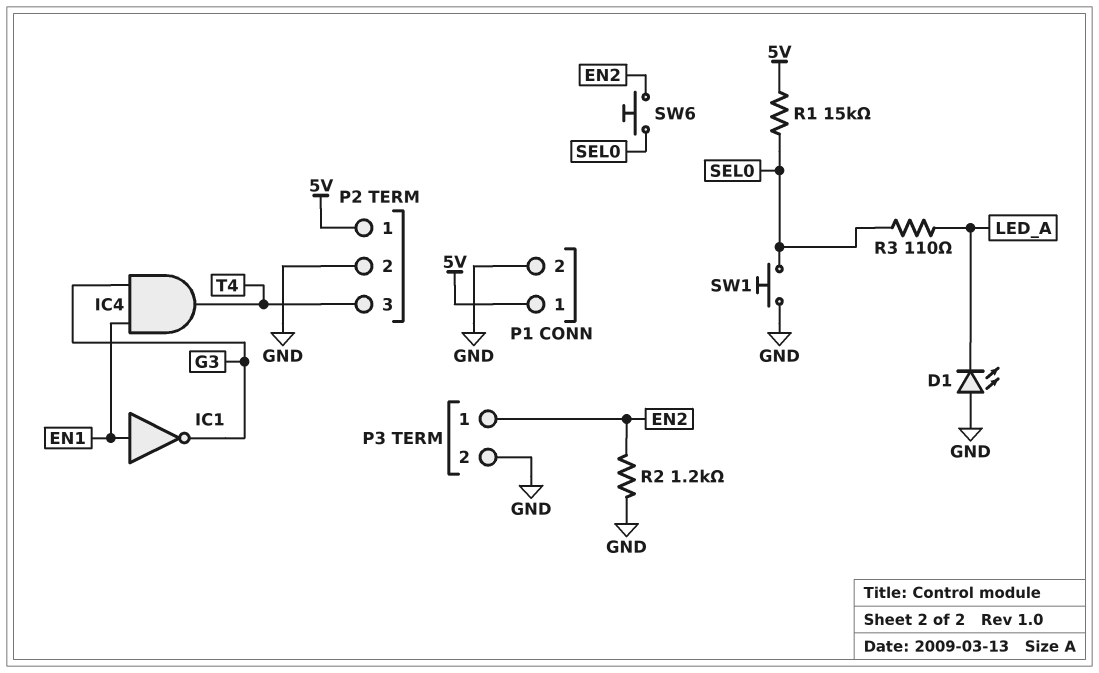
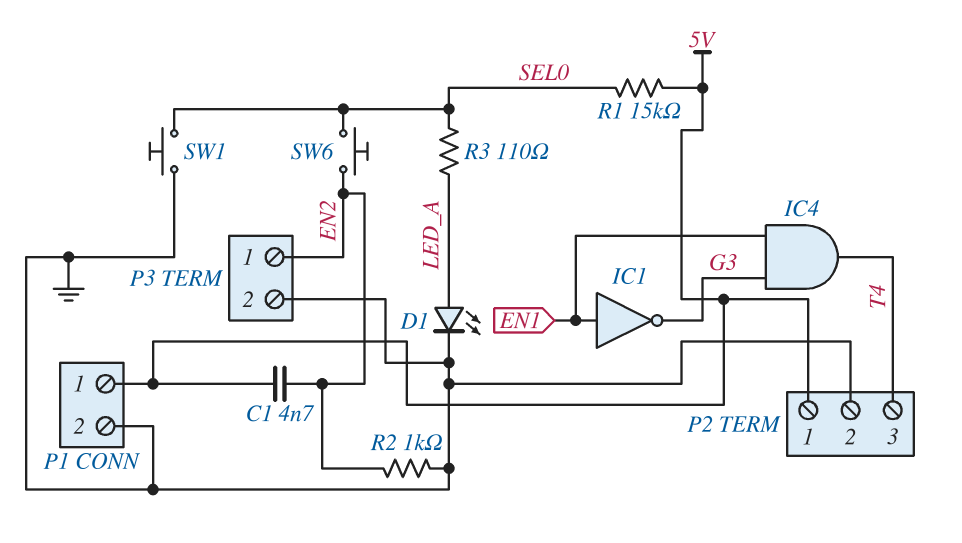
C1: none -> 4.7nF (5V, EN2)
D1: LED (A GND, K LED_A) -> LED (A LED_A, K GND)
R2: 1.2k (EN2, GND) -> 1k (EN2, GND)

